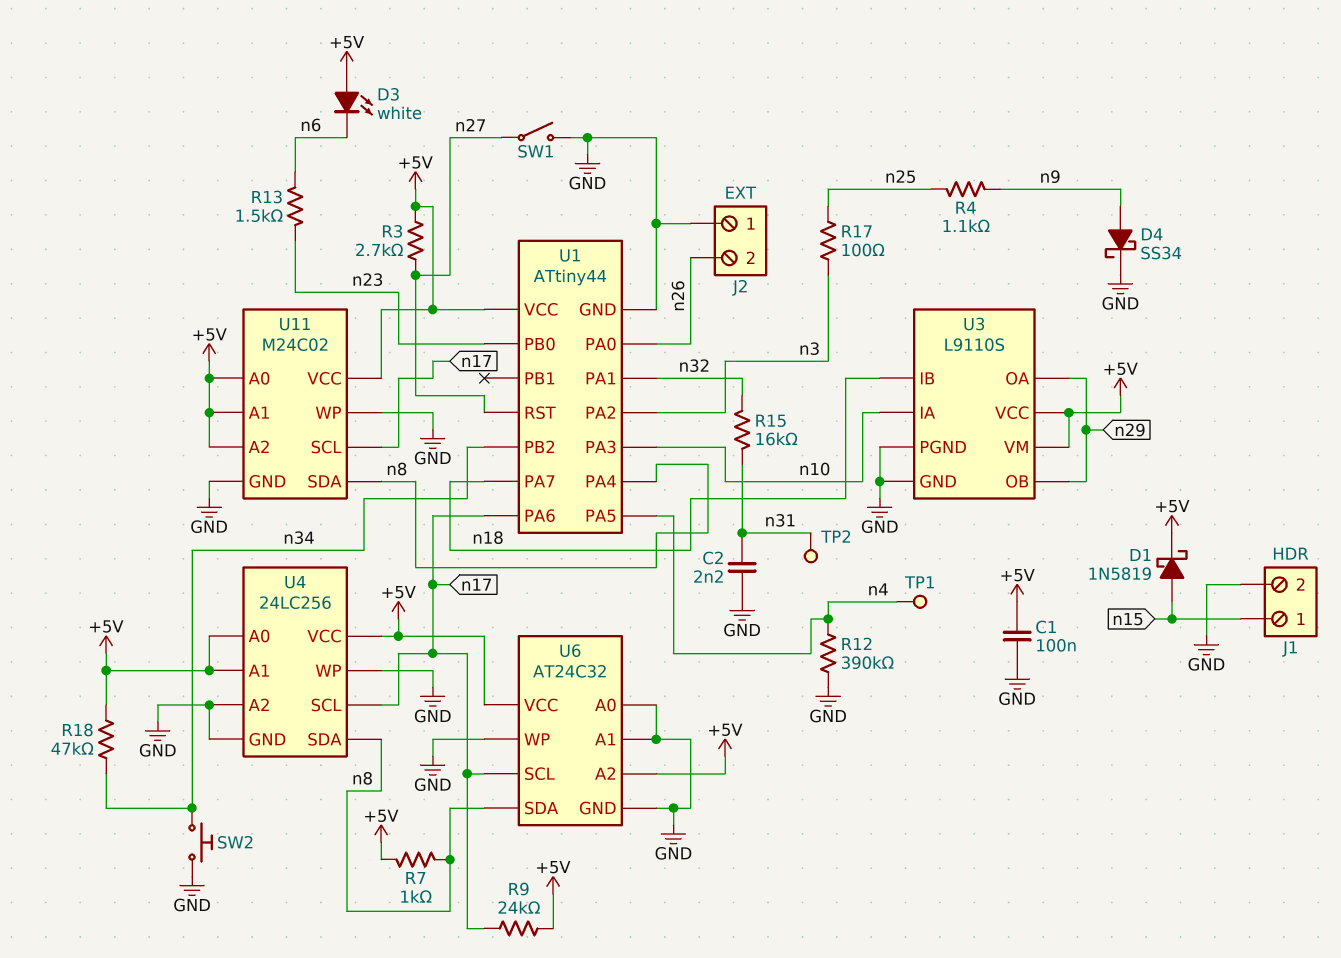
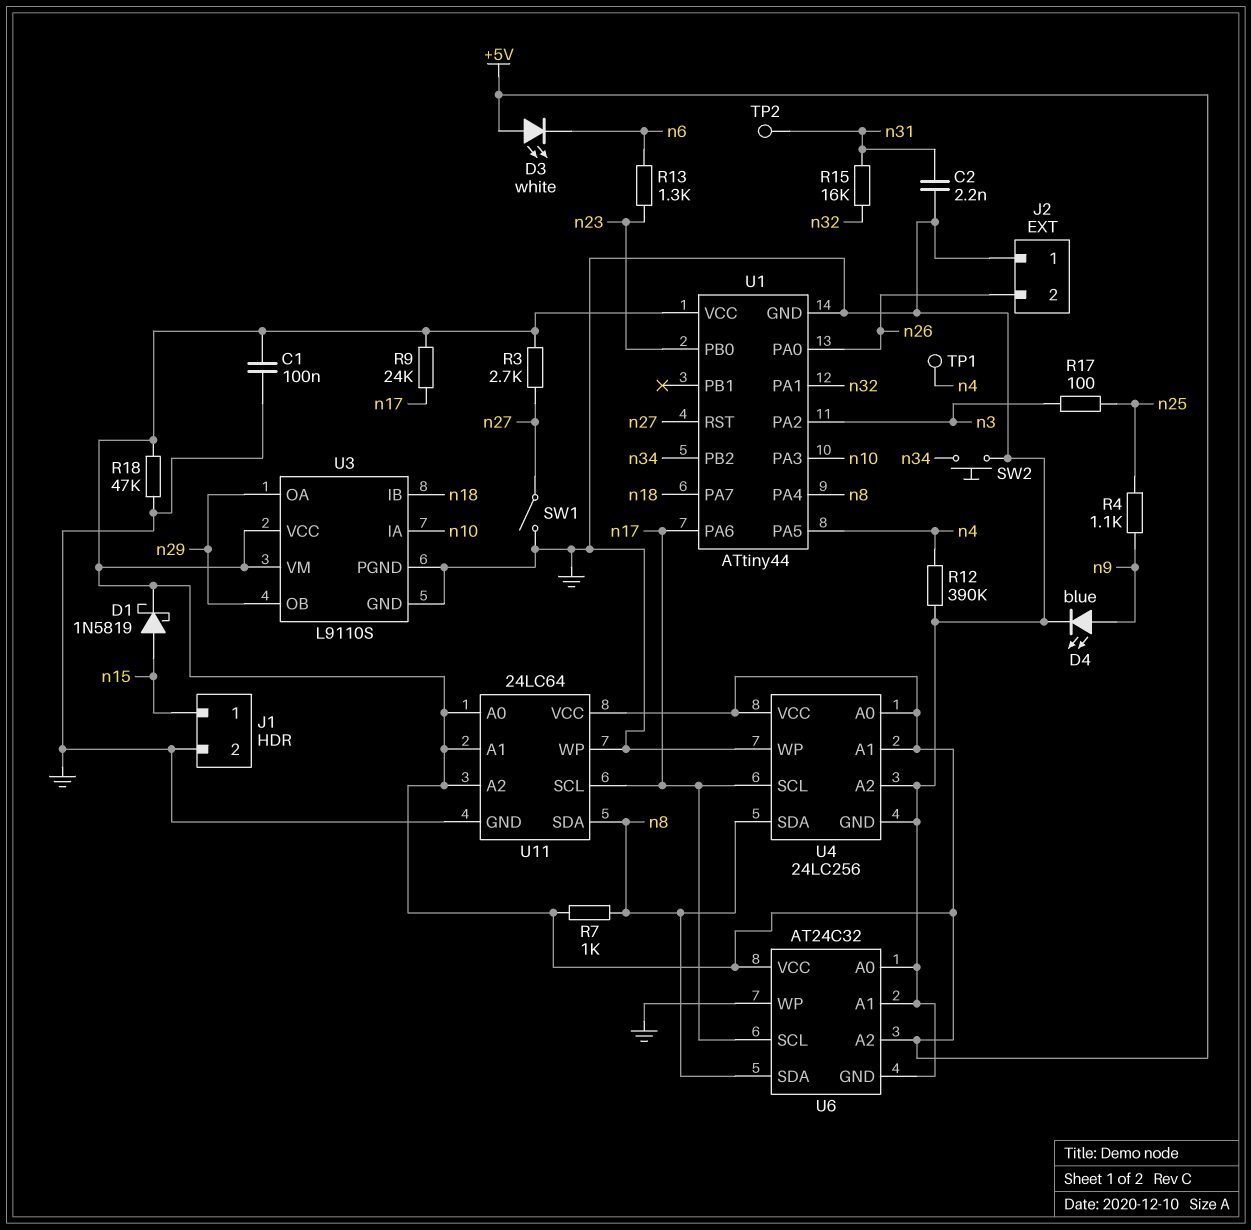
D4: schottky SS34 (A n9, K GND) -> LED blue (A n9, K GND)
R13: 1.5k (n6, n23) -> 1.3k (n6, n23)
R18: 47k (+5V, n34) -> 47k (+5V, GND)
U11: M24C02 -> 24LC64

